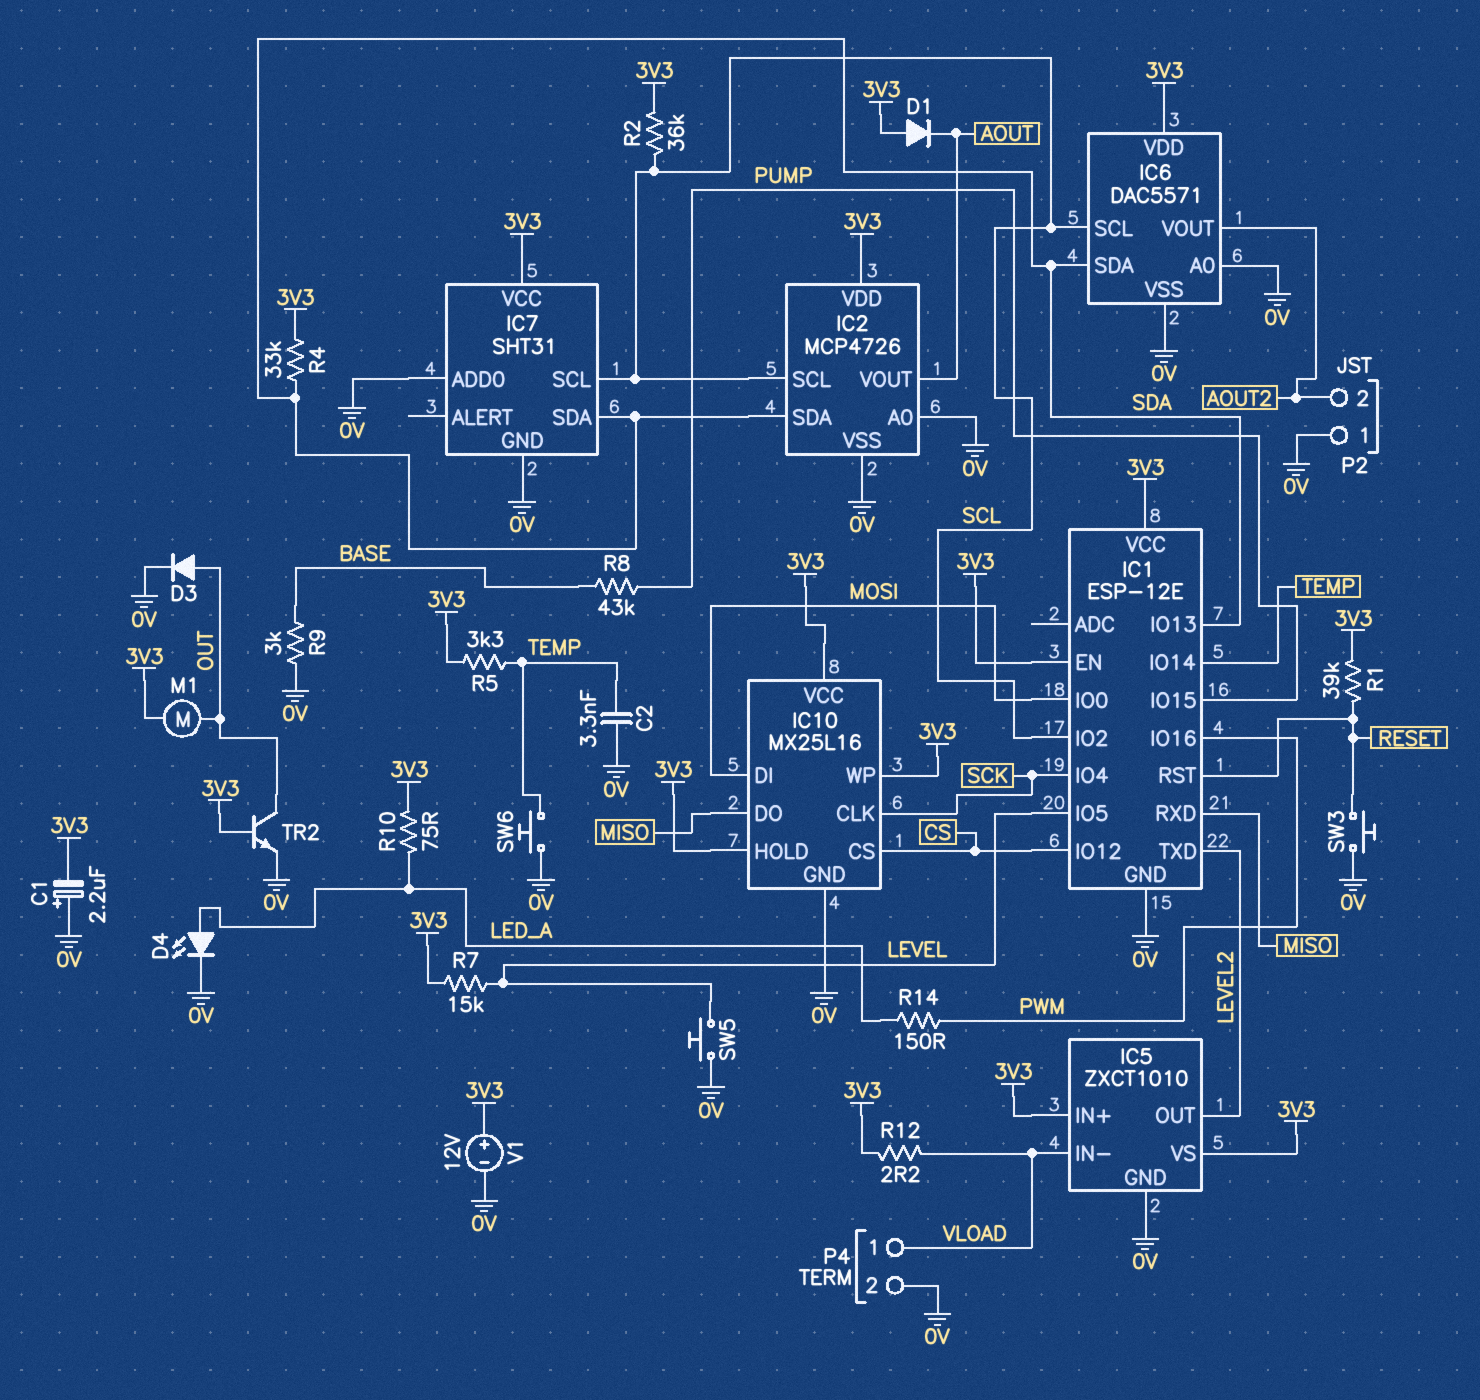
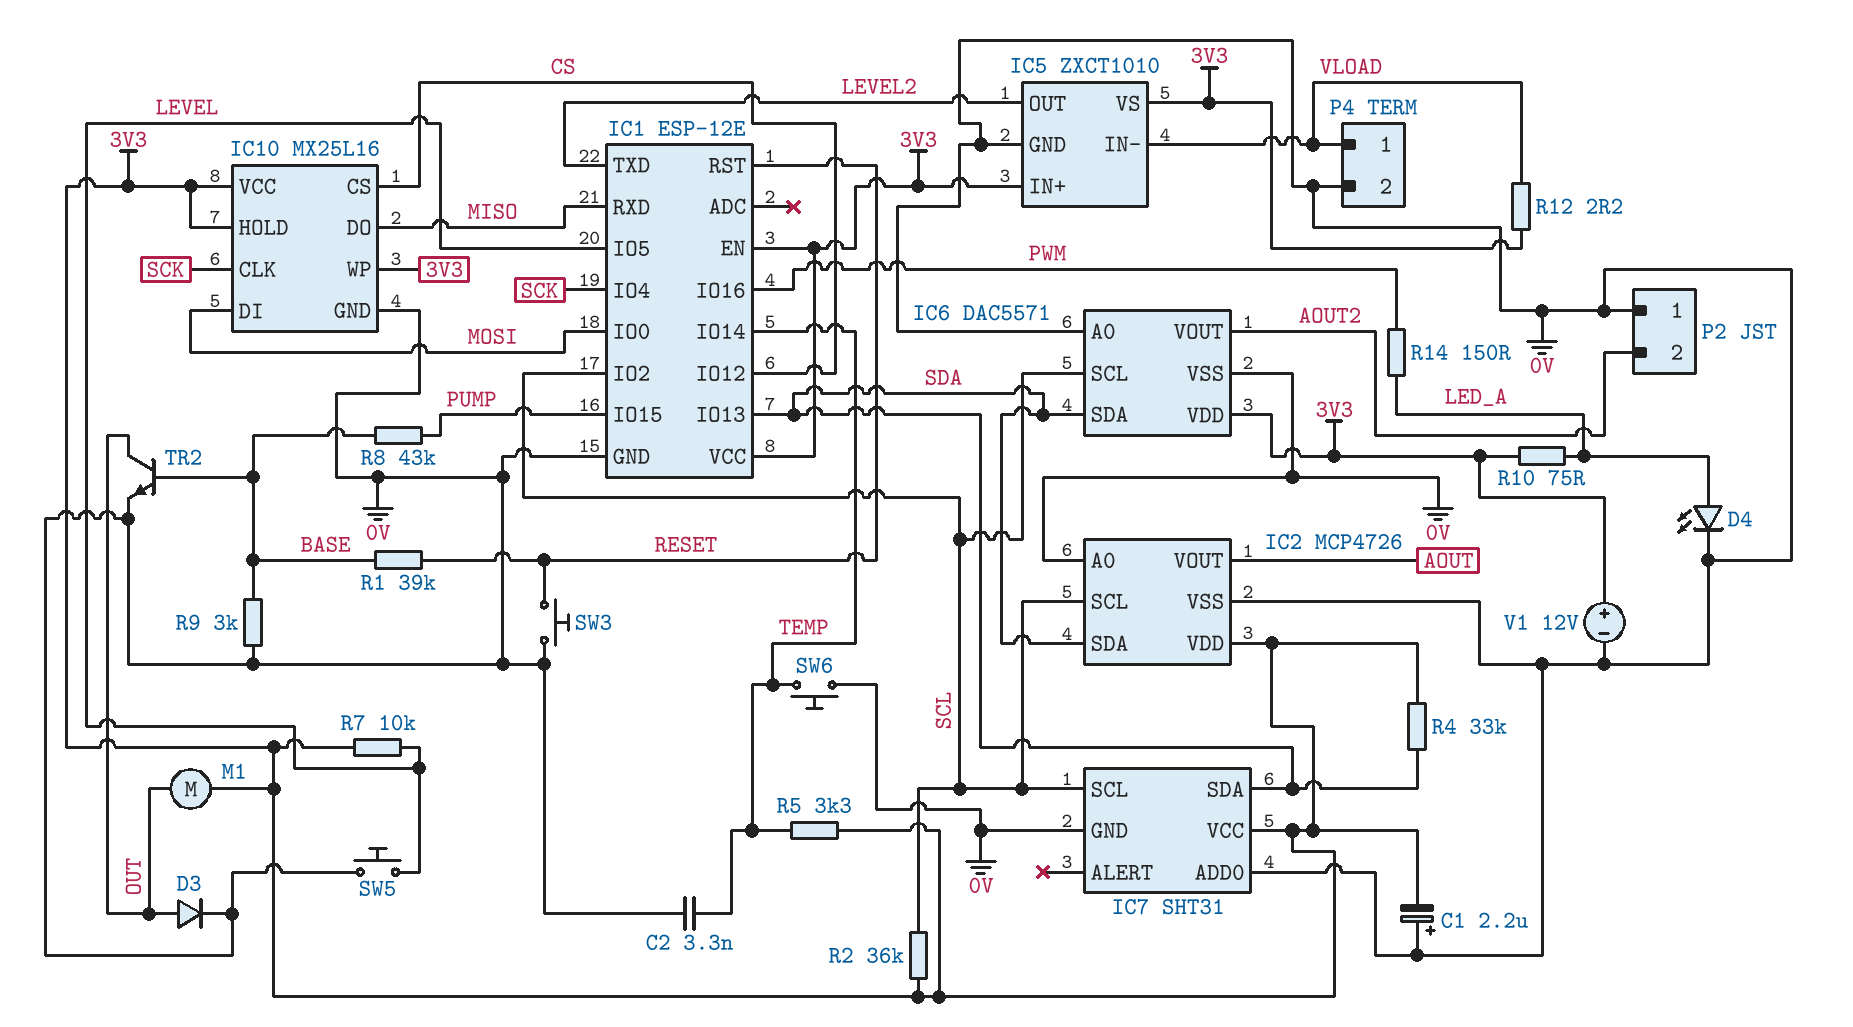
D1: diode (A 3V3, K AOUT) -> none
R1: 39k (3V3, RESET) -> 39k (BASE, RESET)
R7: 15k (3V3, LEVEL) -> 10k (3V3, LEVEL)
TR2: NPN (B 3V3, C OUT, E 0V) -> NPN (B BASE, C OUT, E 0V)

